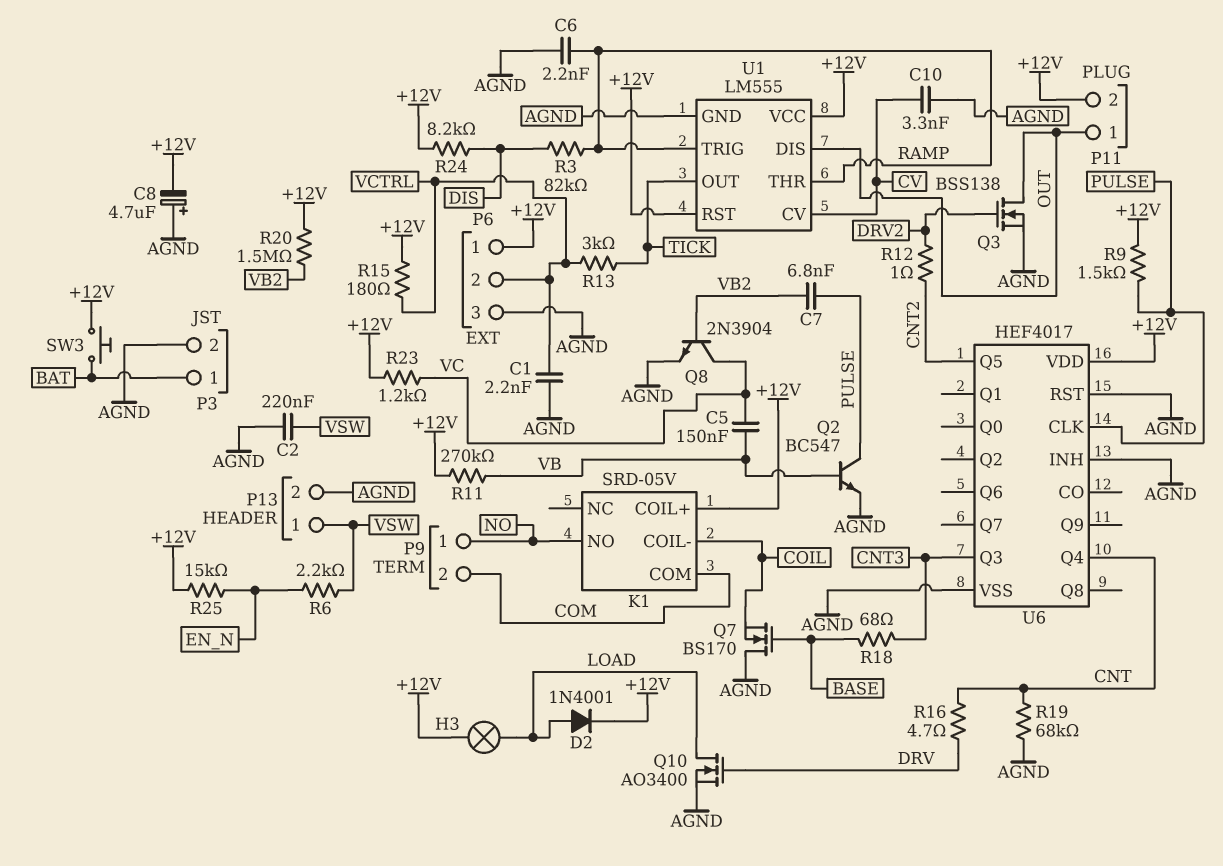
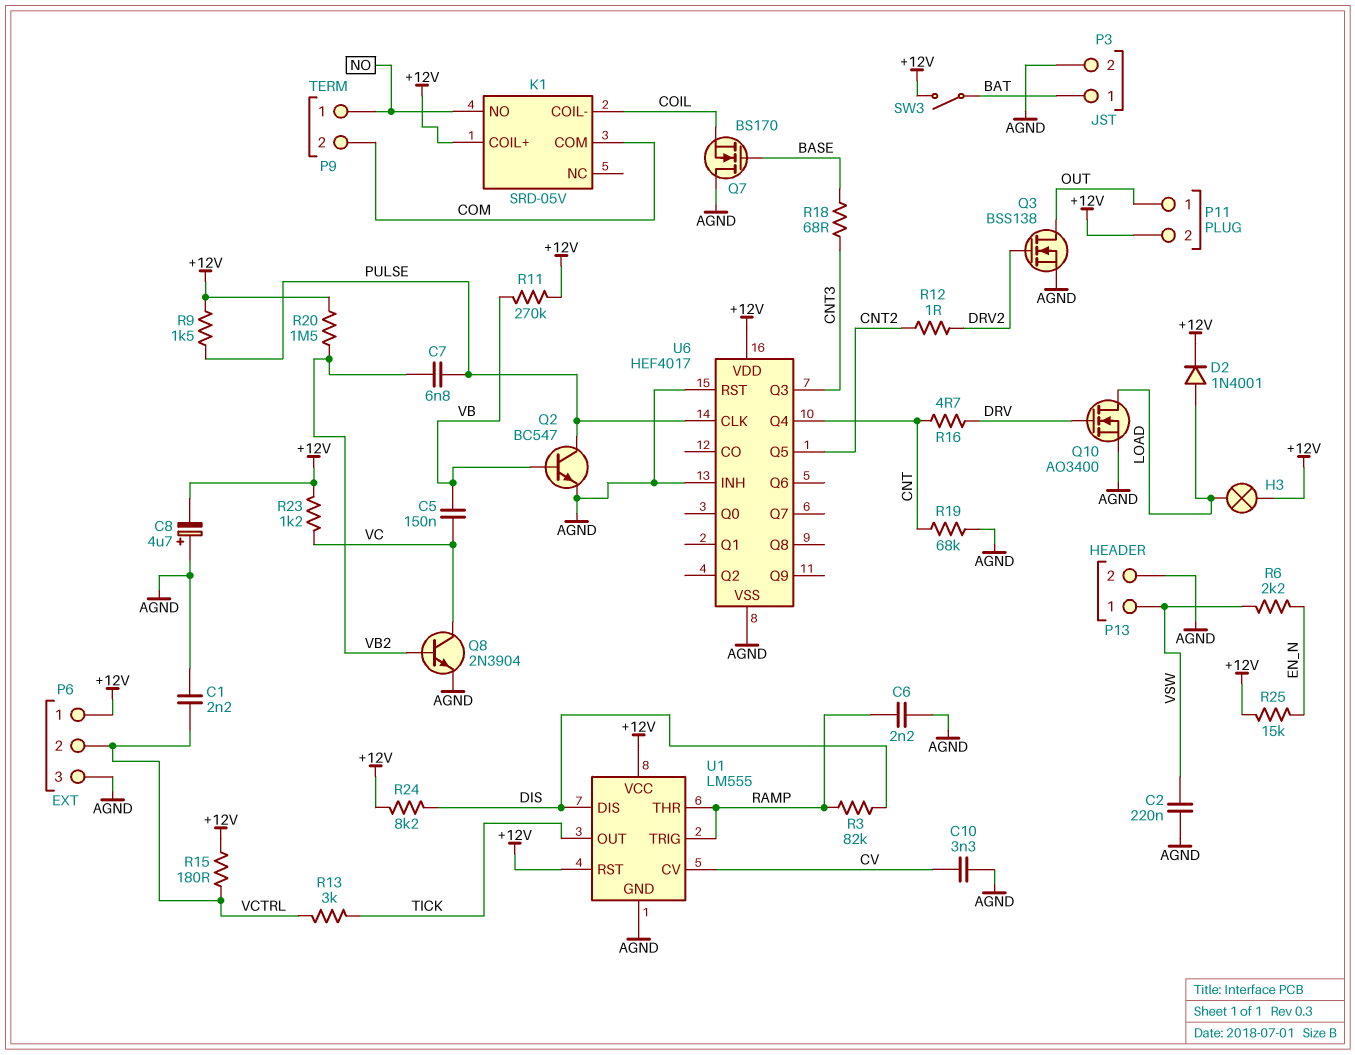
SW3: button (+12V, BAT) -> switch (+12V, BAT)
U1 pin DIS: OUT -> DIS

